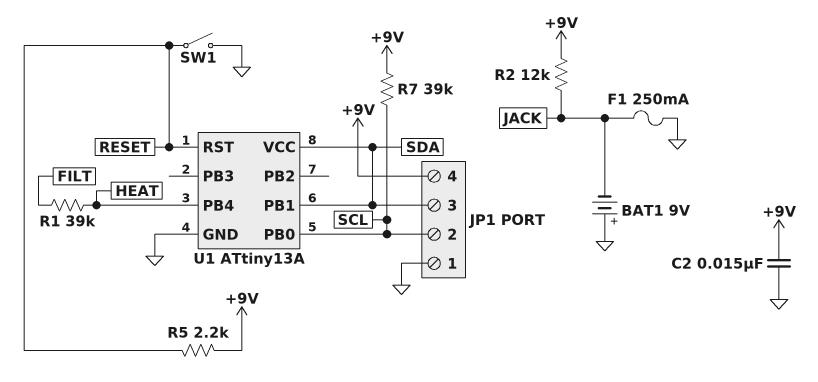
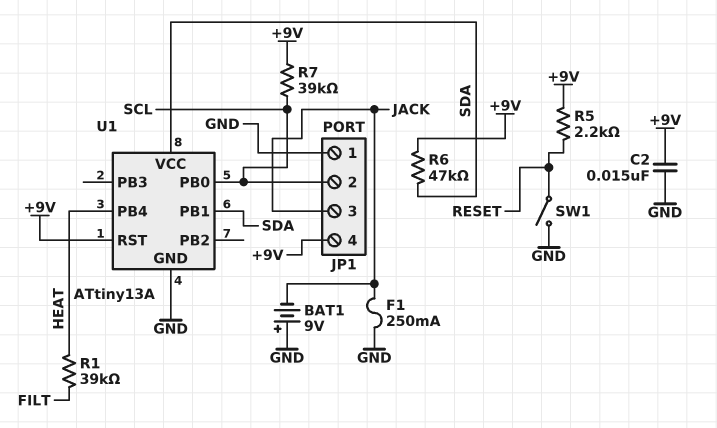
JP1 pin 3: SDA -> JACK
R2: 12k (+9V, JACK) -> none
R6: none -> 47k (+9V, SDA)
U1 pin RST: RESET -> +9V

